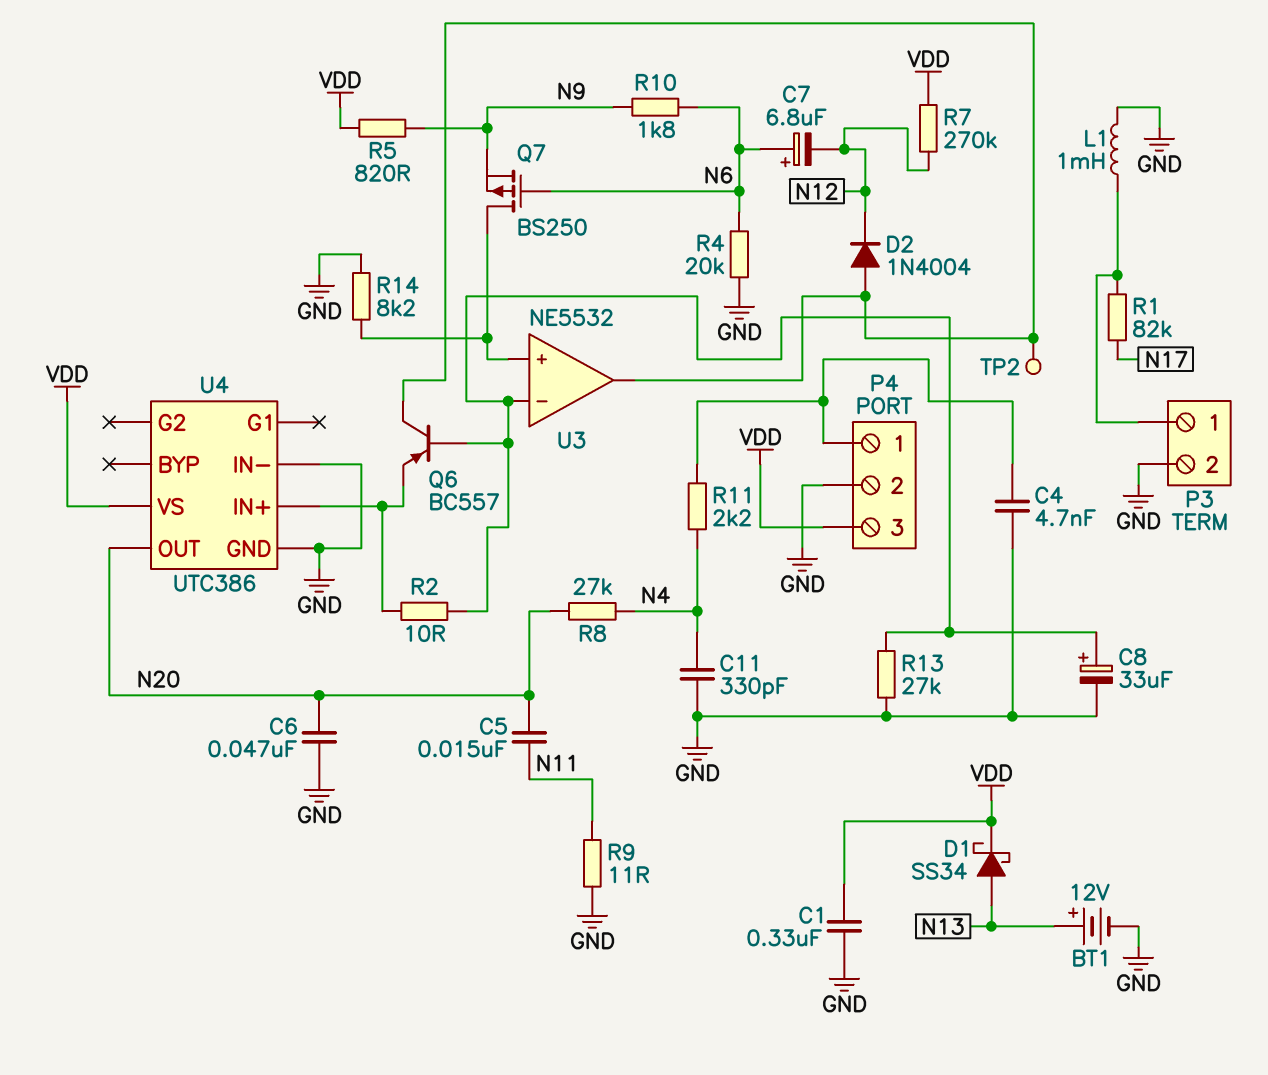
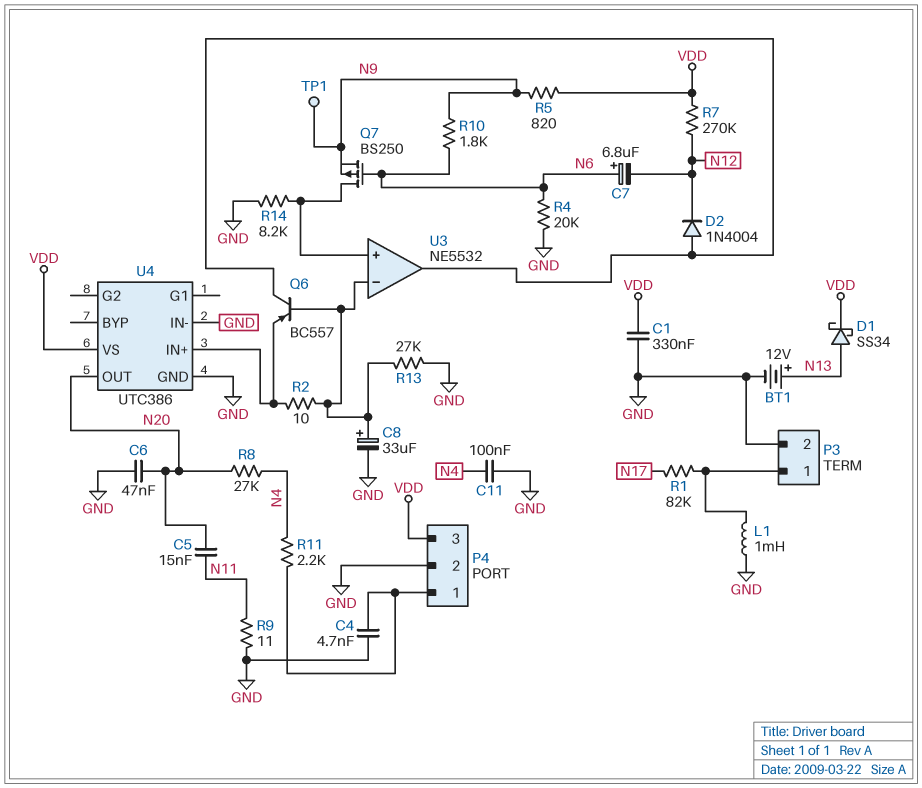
C11: 330pF (GND, N4) -> 100nF (GND, N4)
TP1: none -> test point (N9)
TP2: test point (U3/out) -> none

